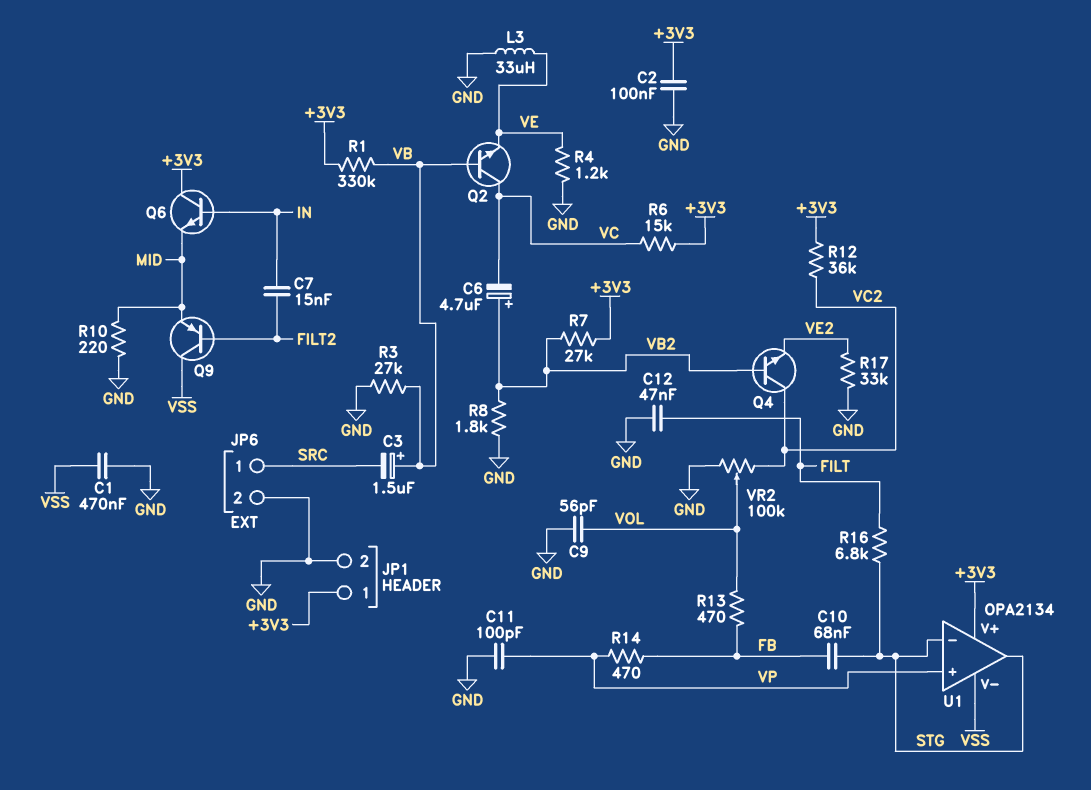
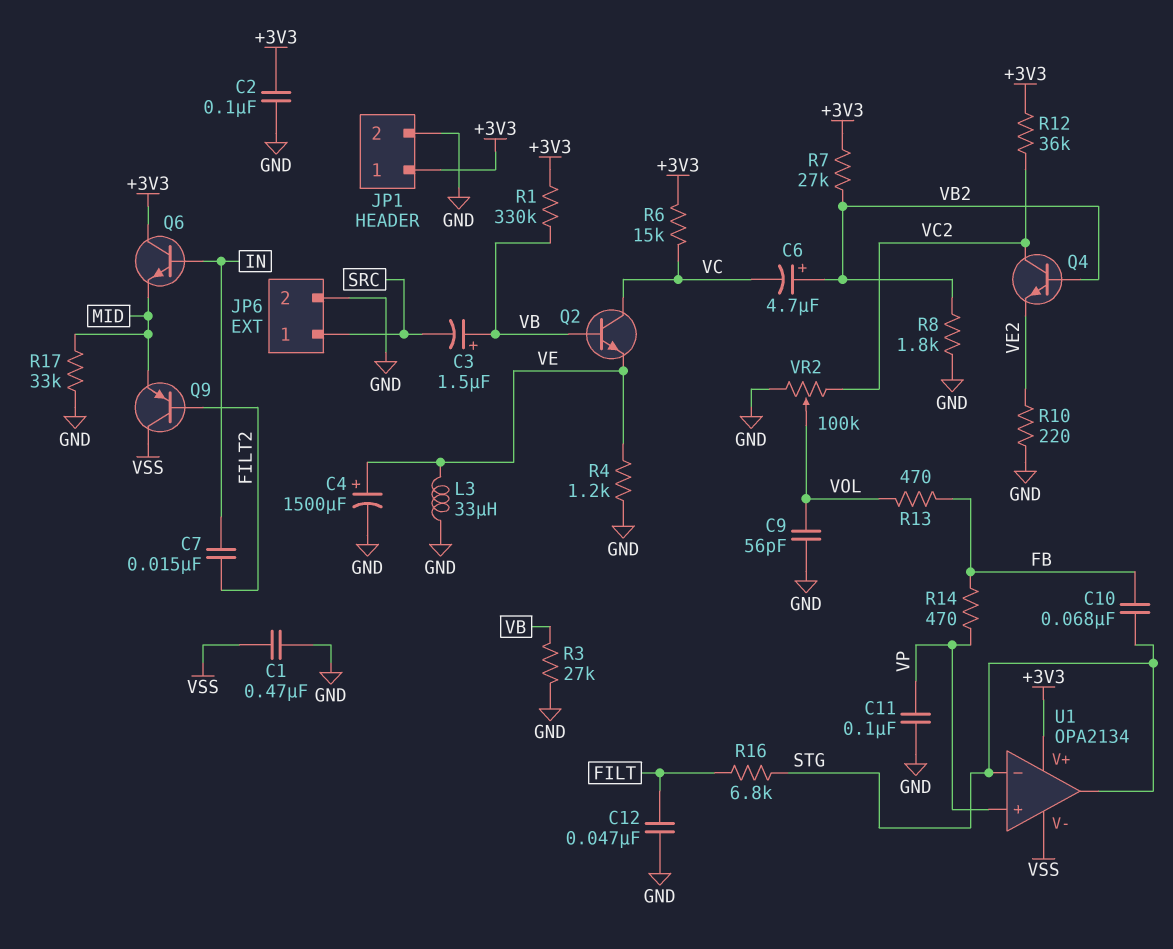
C4: none -> 1500uF (plus VE, minus GND)
C11: 100pF (GND, VP) -> 100nF (GND, VP)
R10: 220 (GND, MID) -> 220 (GND, VE2)
R17: 33k (GND, VE2) -> 33k (GND, MID)

